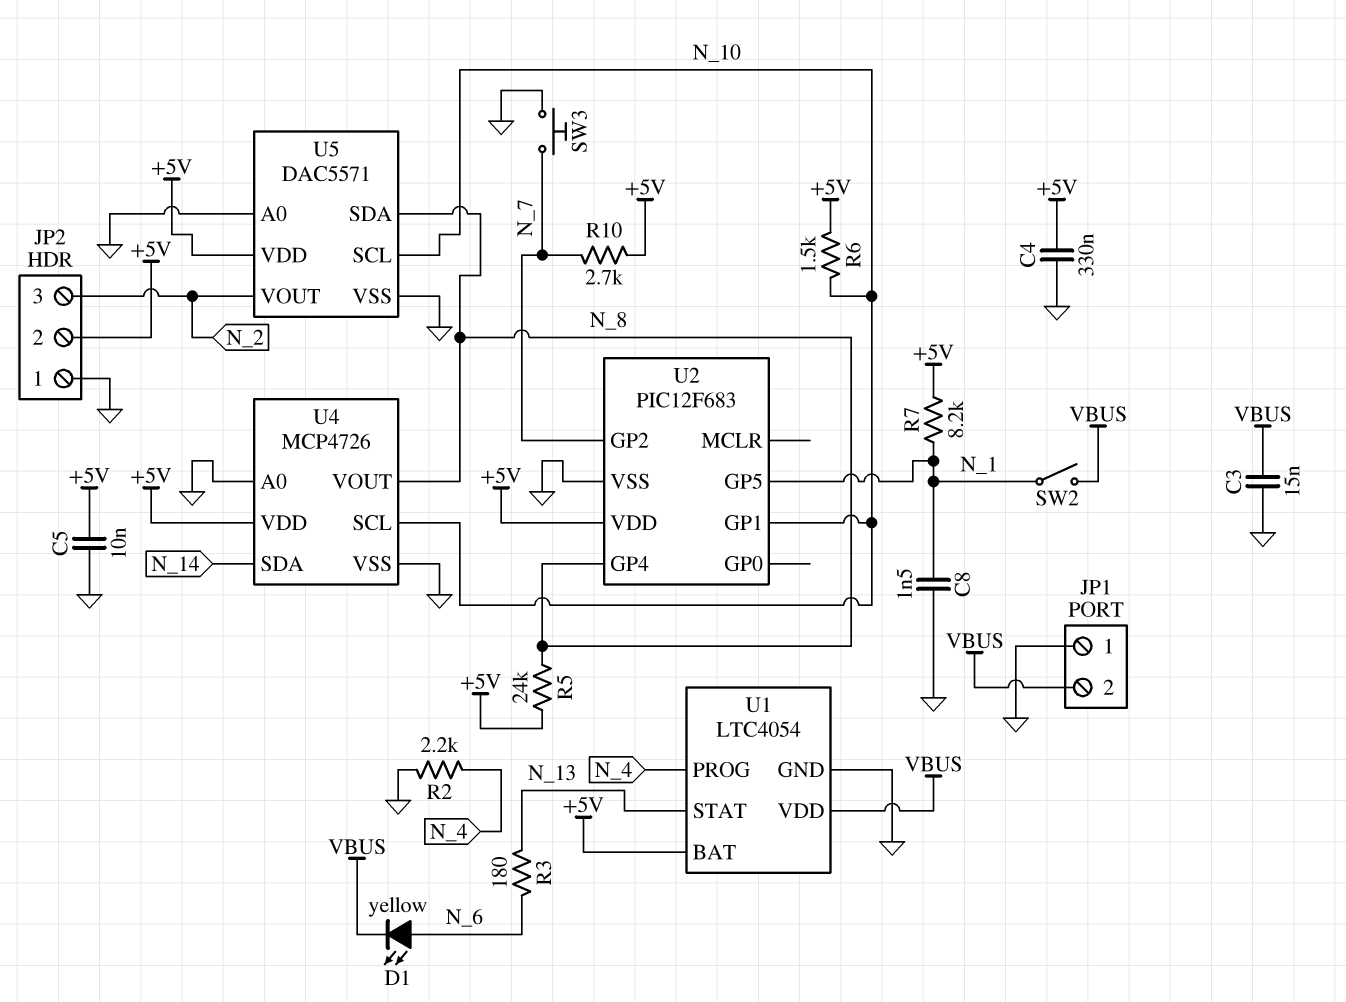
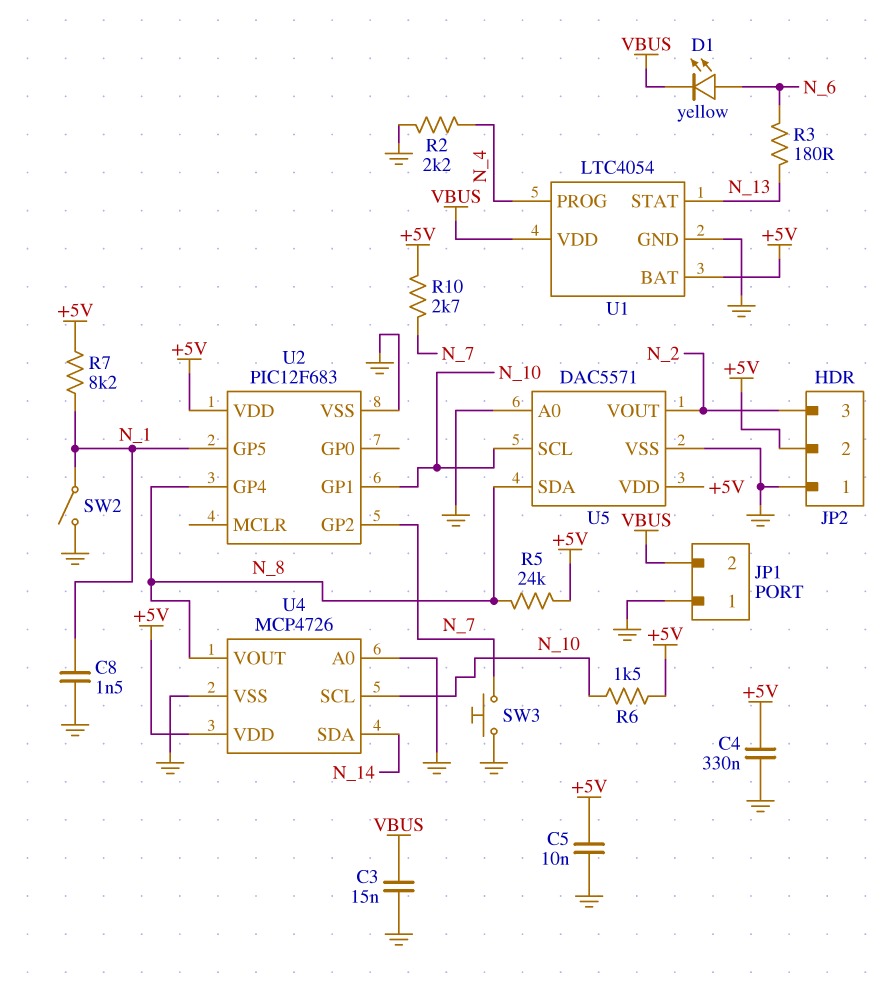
SW2: switch (N_1, VBUS) -> switch (GND, N_1)

